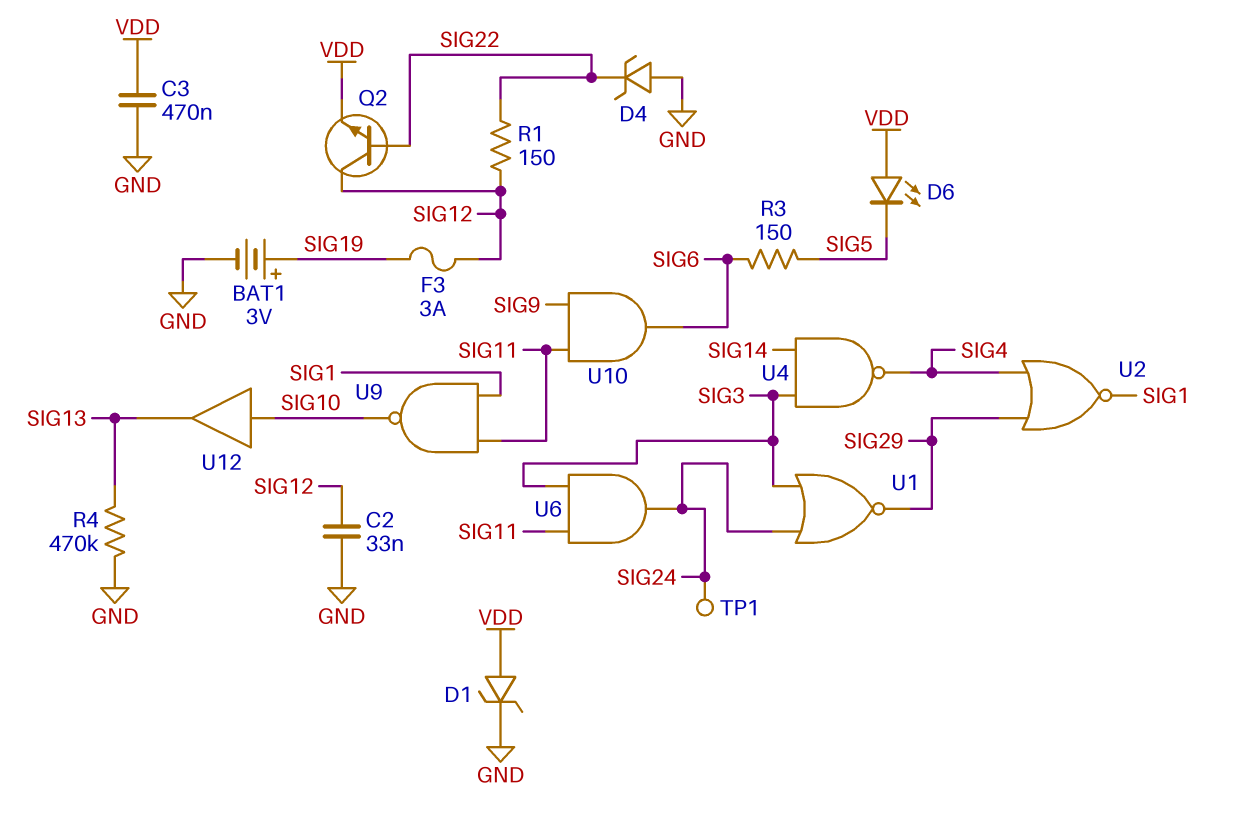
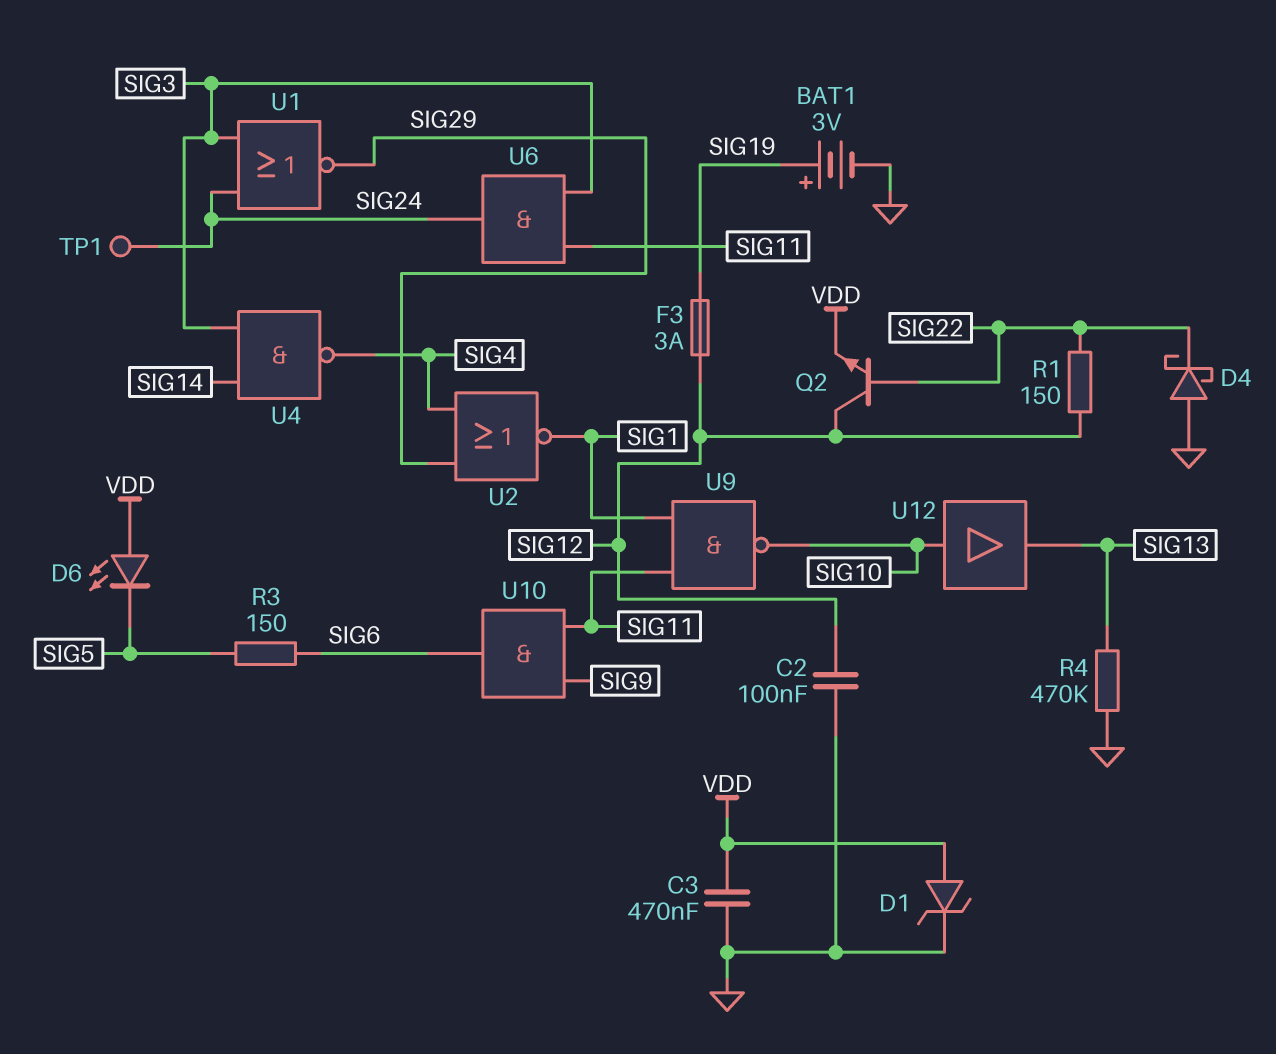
C2: 33nF (GND, SIG12) -> 100nF (GND, SIG12)
D4: zener (A GND, K SIG22) -> schottky (A GND, K SIG22)

